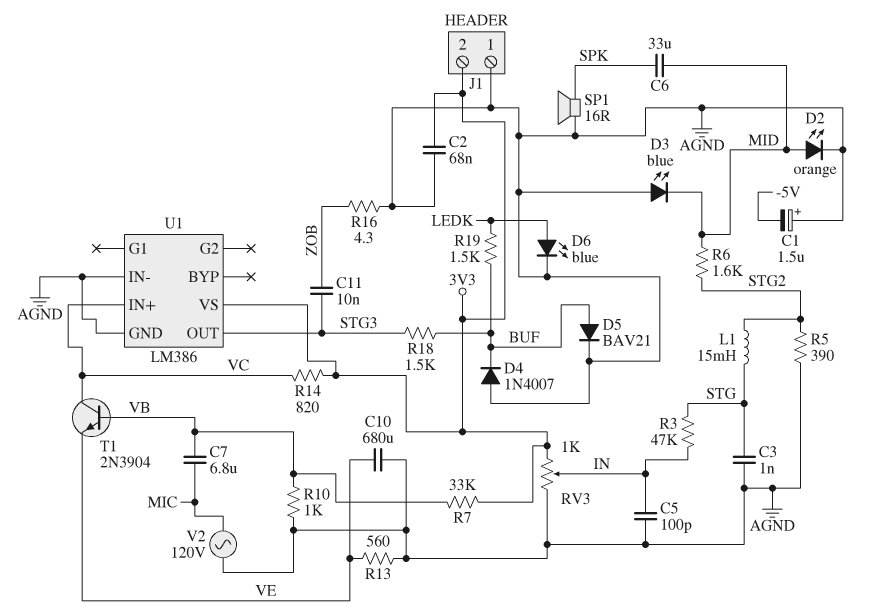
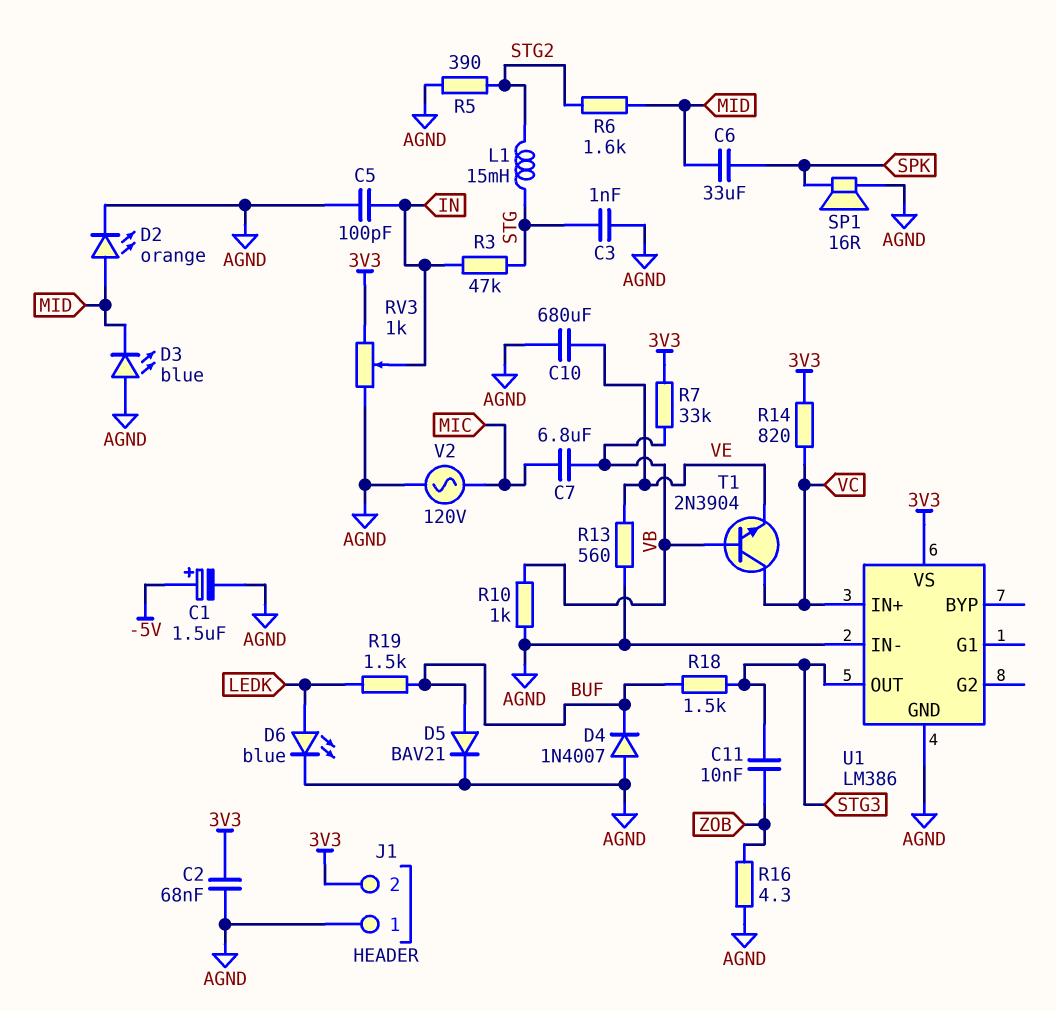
C1: 1.5uF (plus AGND, minus -5V) -> 1.5uF (plus -5V, minus AGND)

